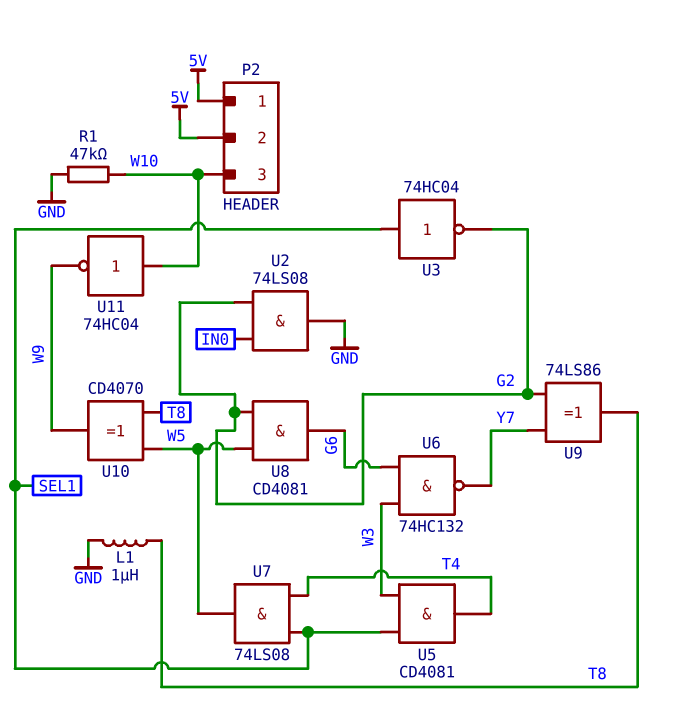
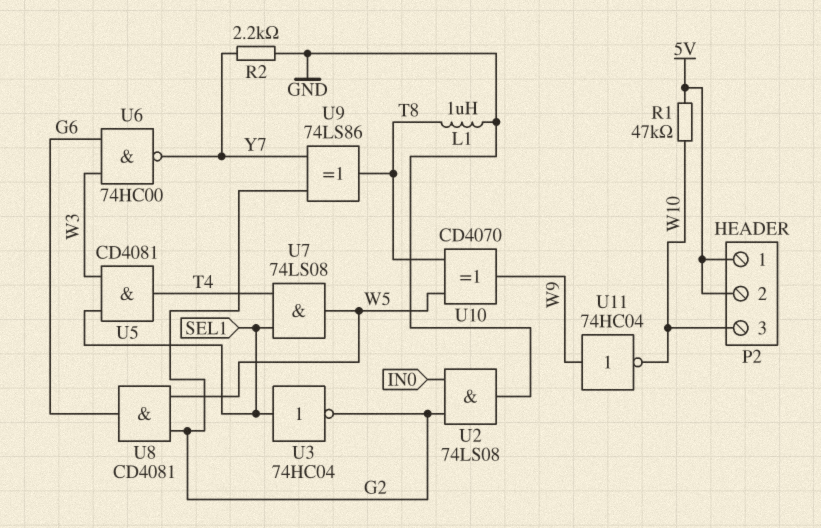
R1: 47k (GND, W10) -> 47k (5V, W10)
R2: none -> 2.2k (GND, Y7)
U6: NAND 74HC132 (in G6, in W3, out Y7) -> NAND 74HC00 (in G6, in W3, out Y7)
U11: NOT 74HC04 (in W10, out W9) -> NOT 74HC04 (in W9, out W10)

